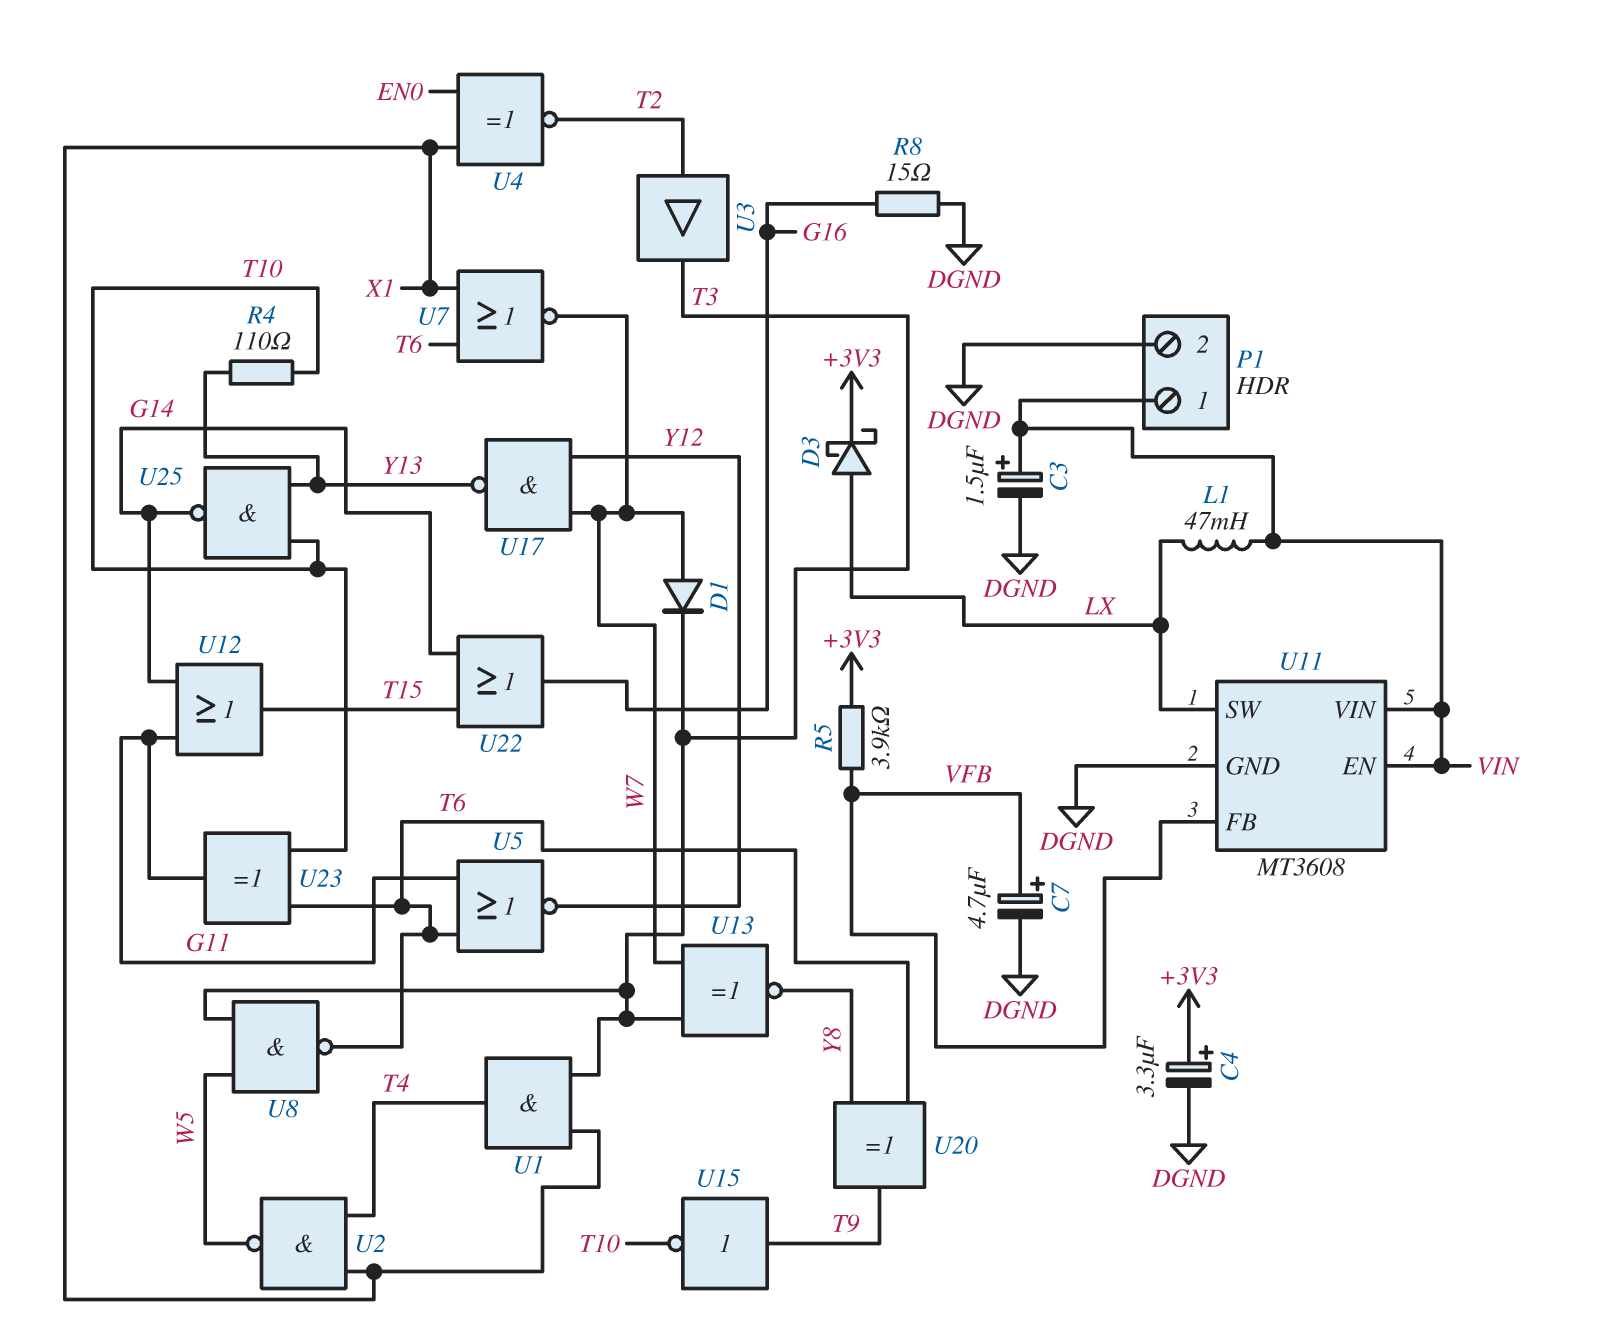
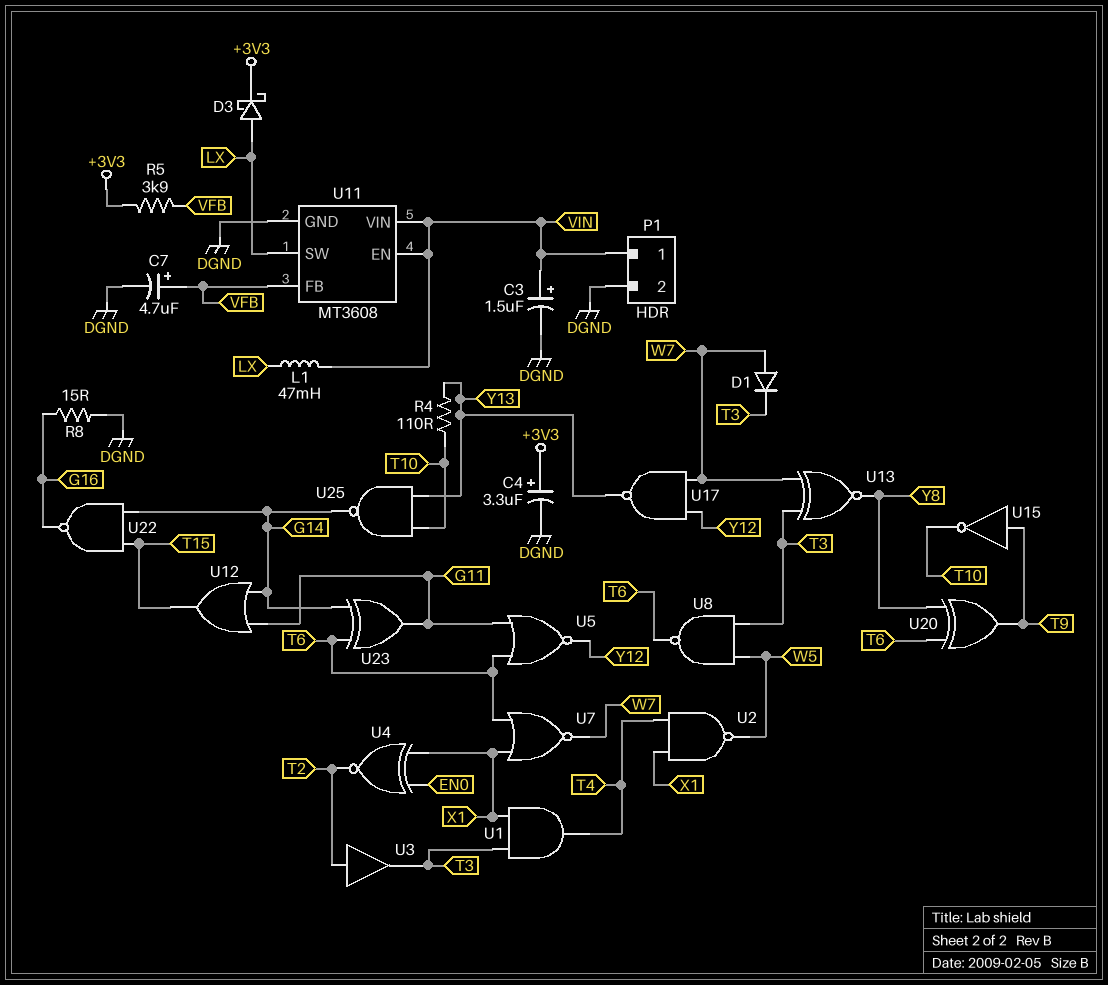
U22: OR (in G14, in T15, out G16) -> NAND (in G14, in T15, out G16)
U23: XOR (in T6, in T10, out G11) -> XOR (in G14, in T6, out G11)

